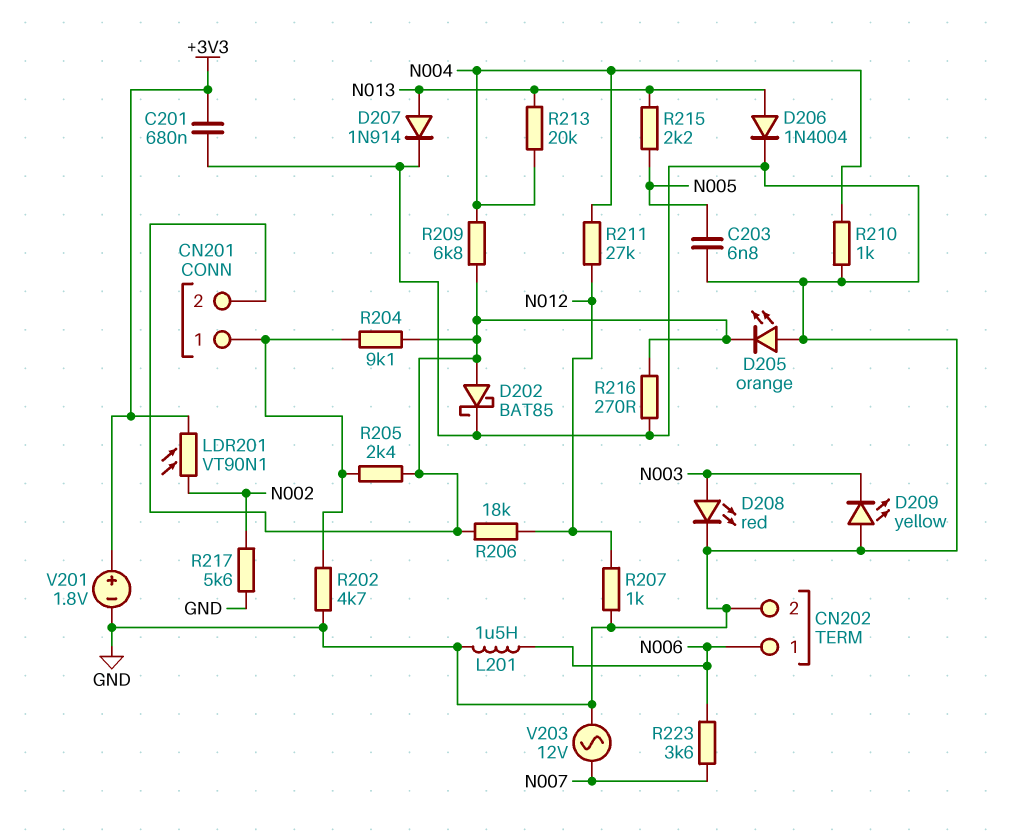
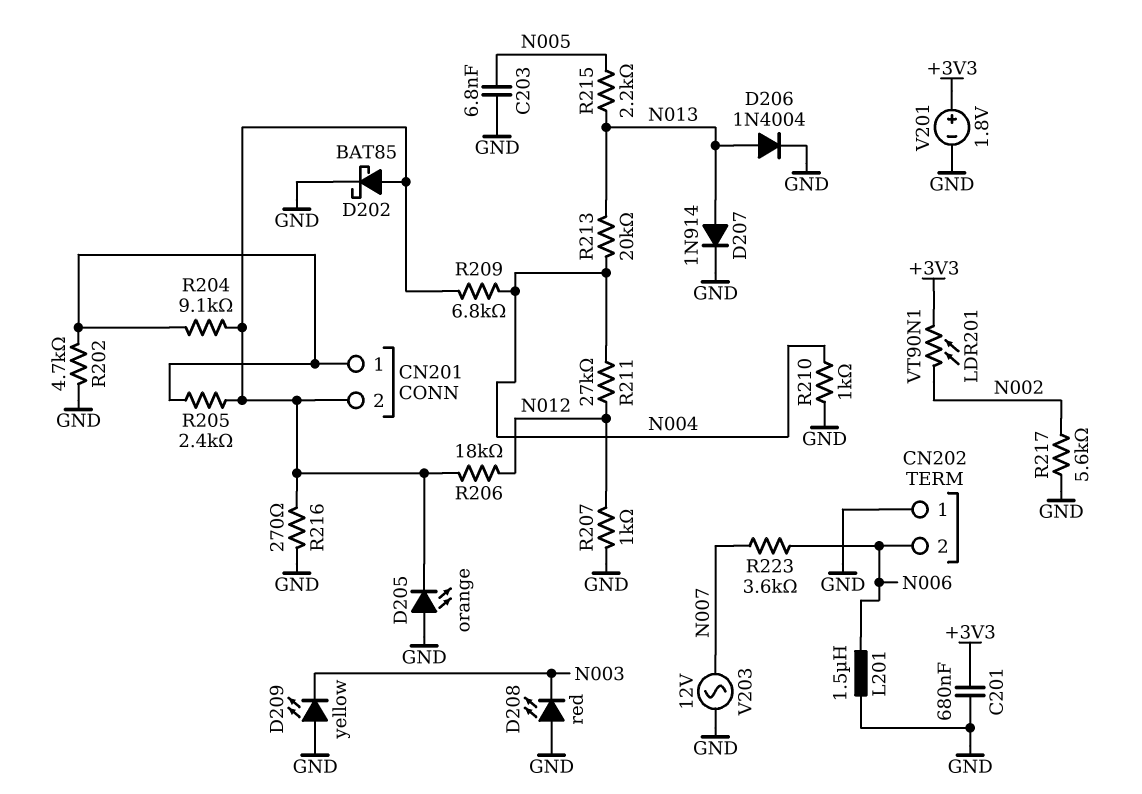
CN202 pin 1: N006 -> GND
CN202 pin 2: GND -> N006
D208: LED red (A N003, K GND) -> LED red (A GND, K N003)

